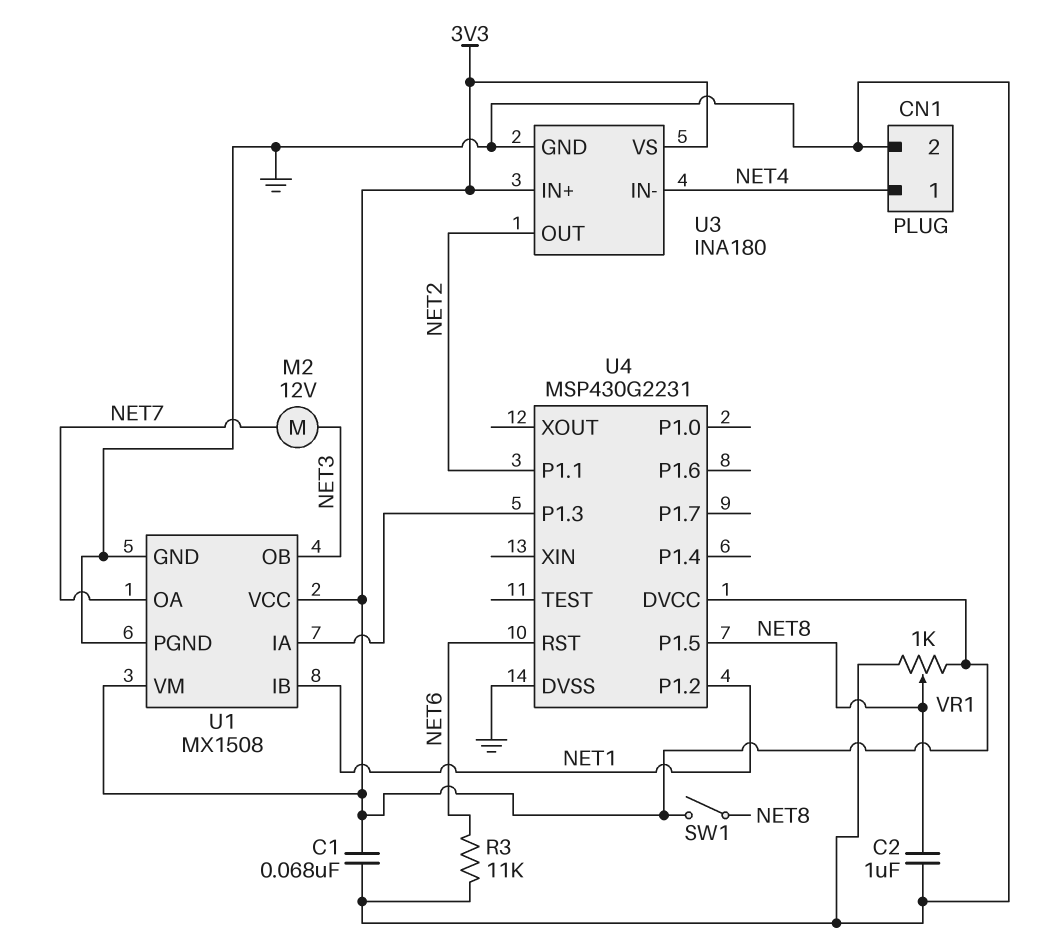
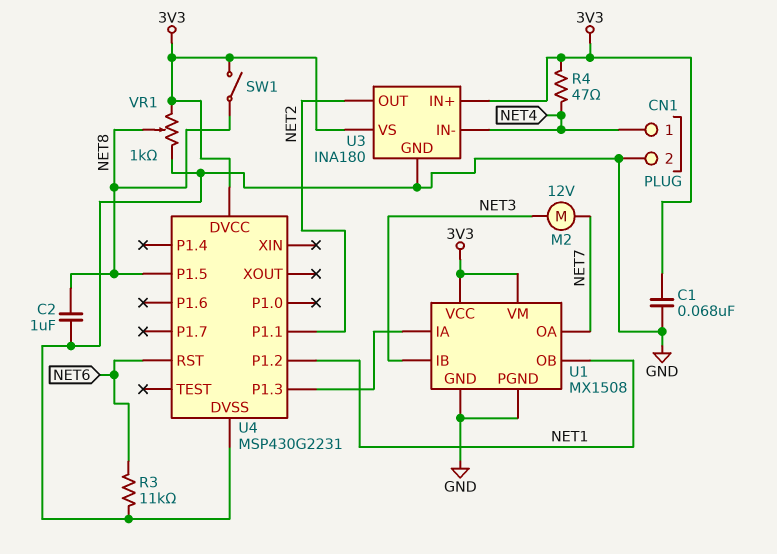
R4: none -> 47 (3V3, NET4)
U1 pin IB: NET1 -> NET3
U1 pin OB: NET3 -> NET1

